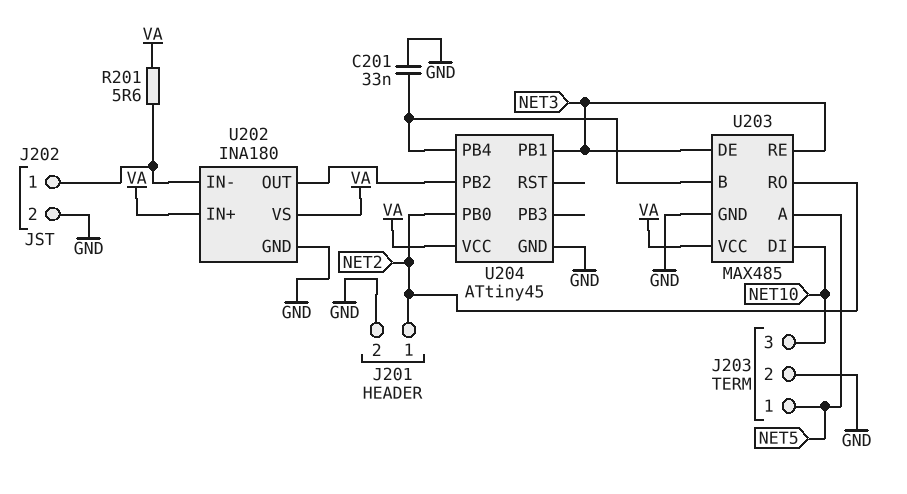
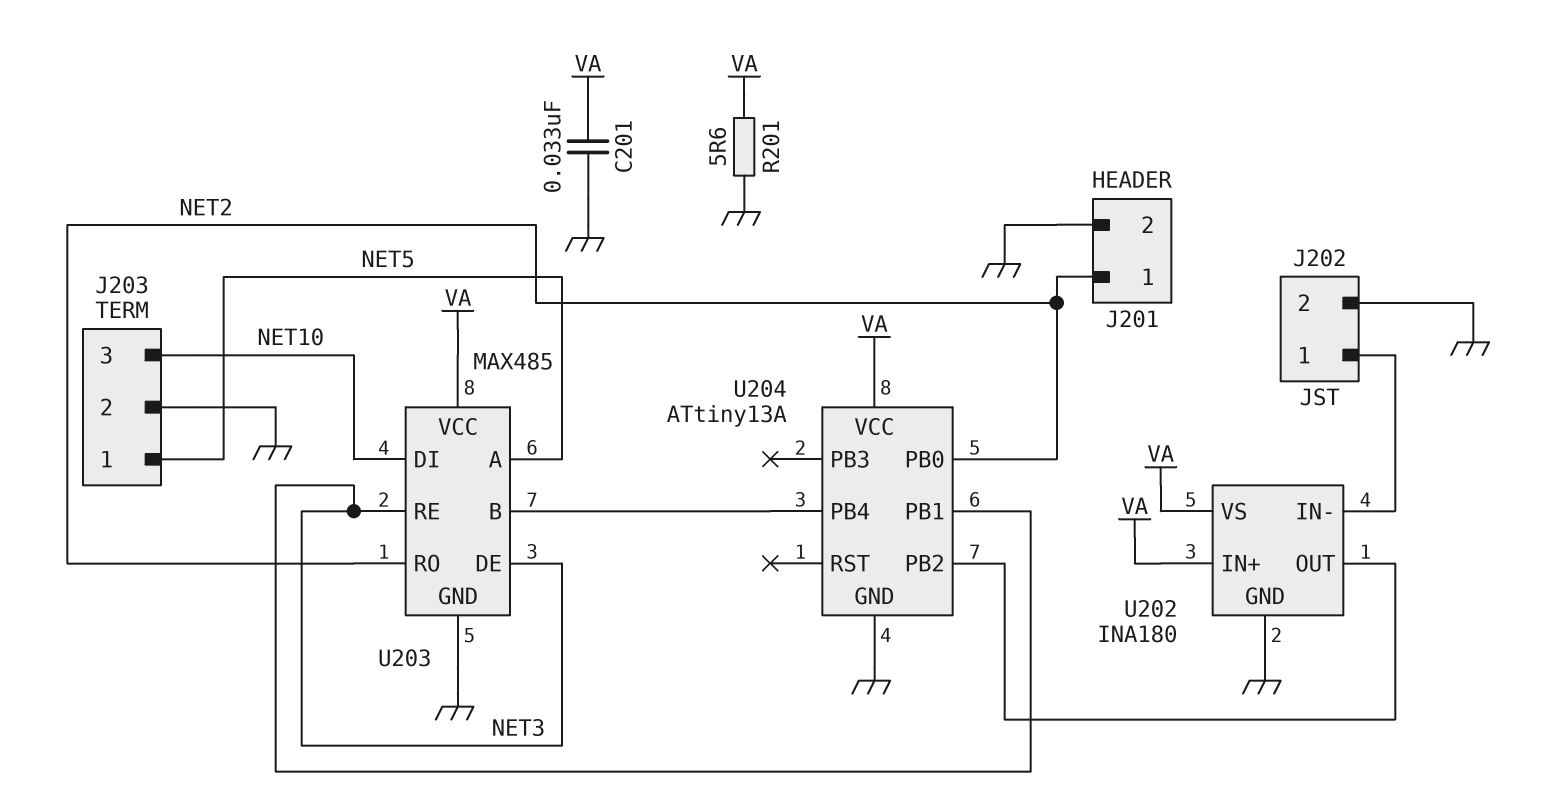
C201: 33nF (GND, U203/B) -> 33nF (GND, VA)
R201: 5.6 (J202/1, VA) -> 5.6 (GND, VA)
U204: ATtiny45 -> ATtiny13A

